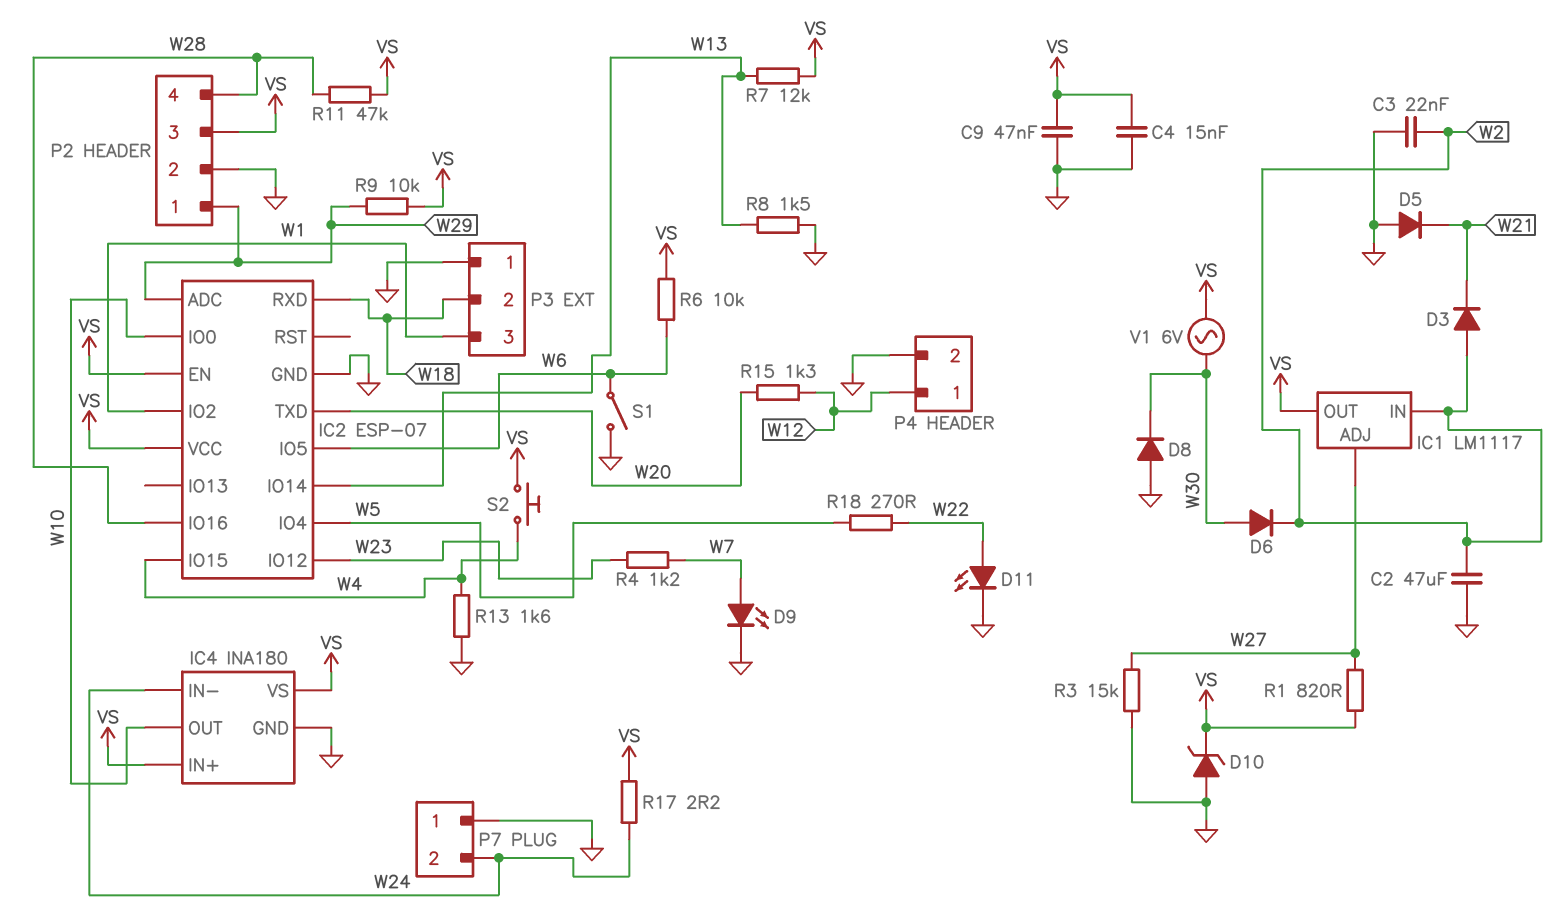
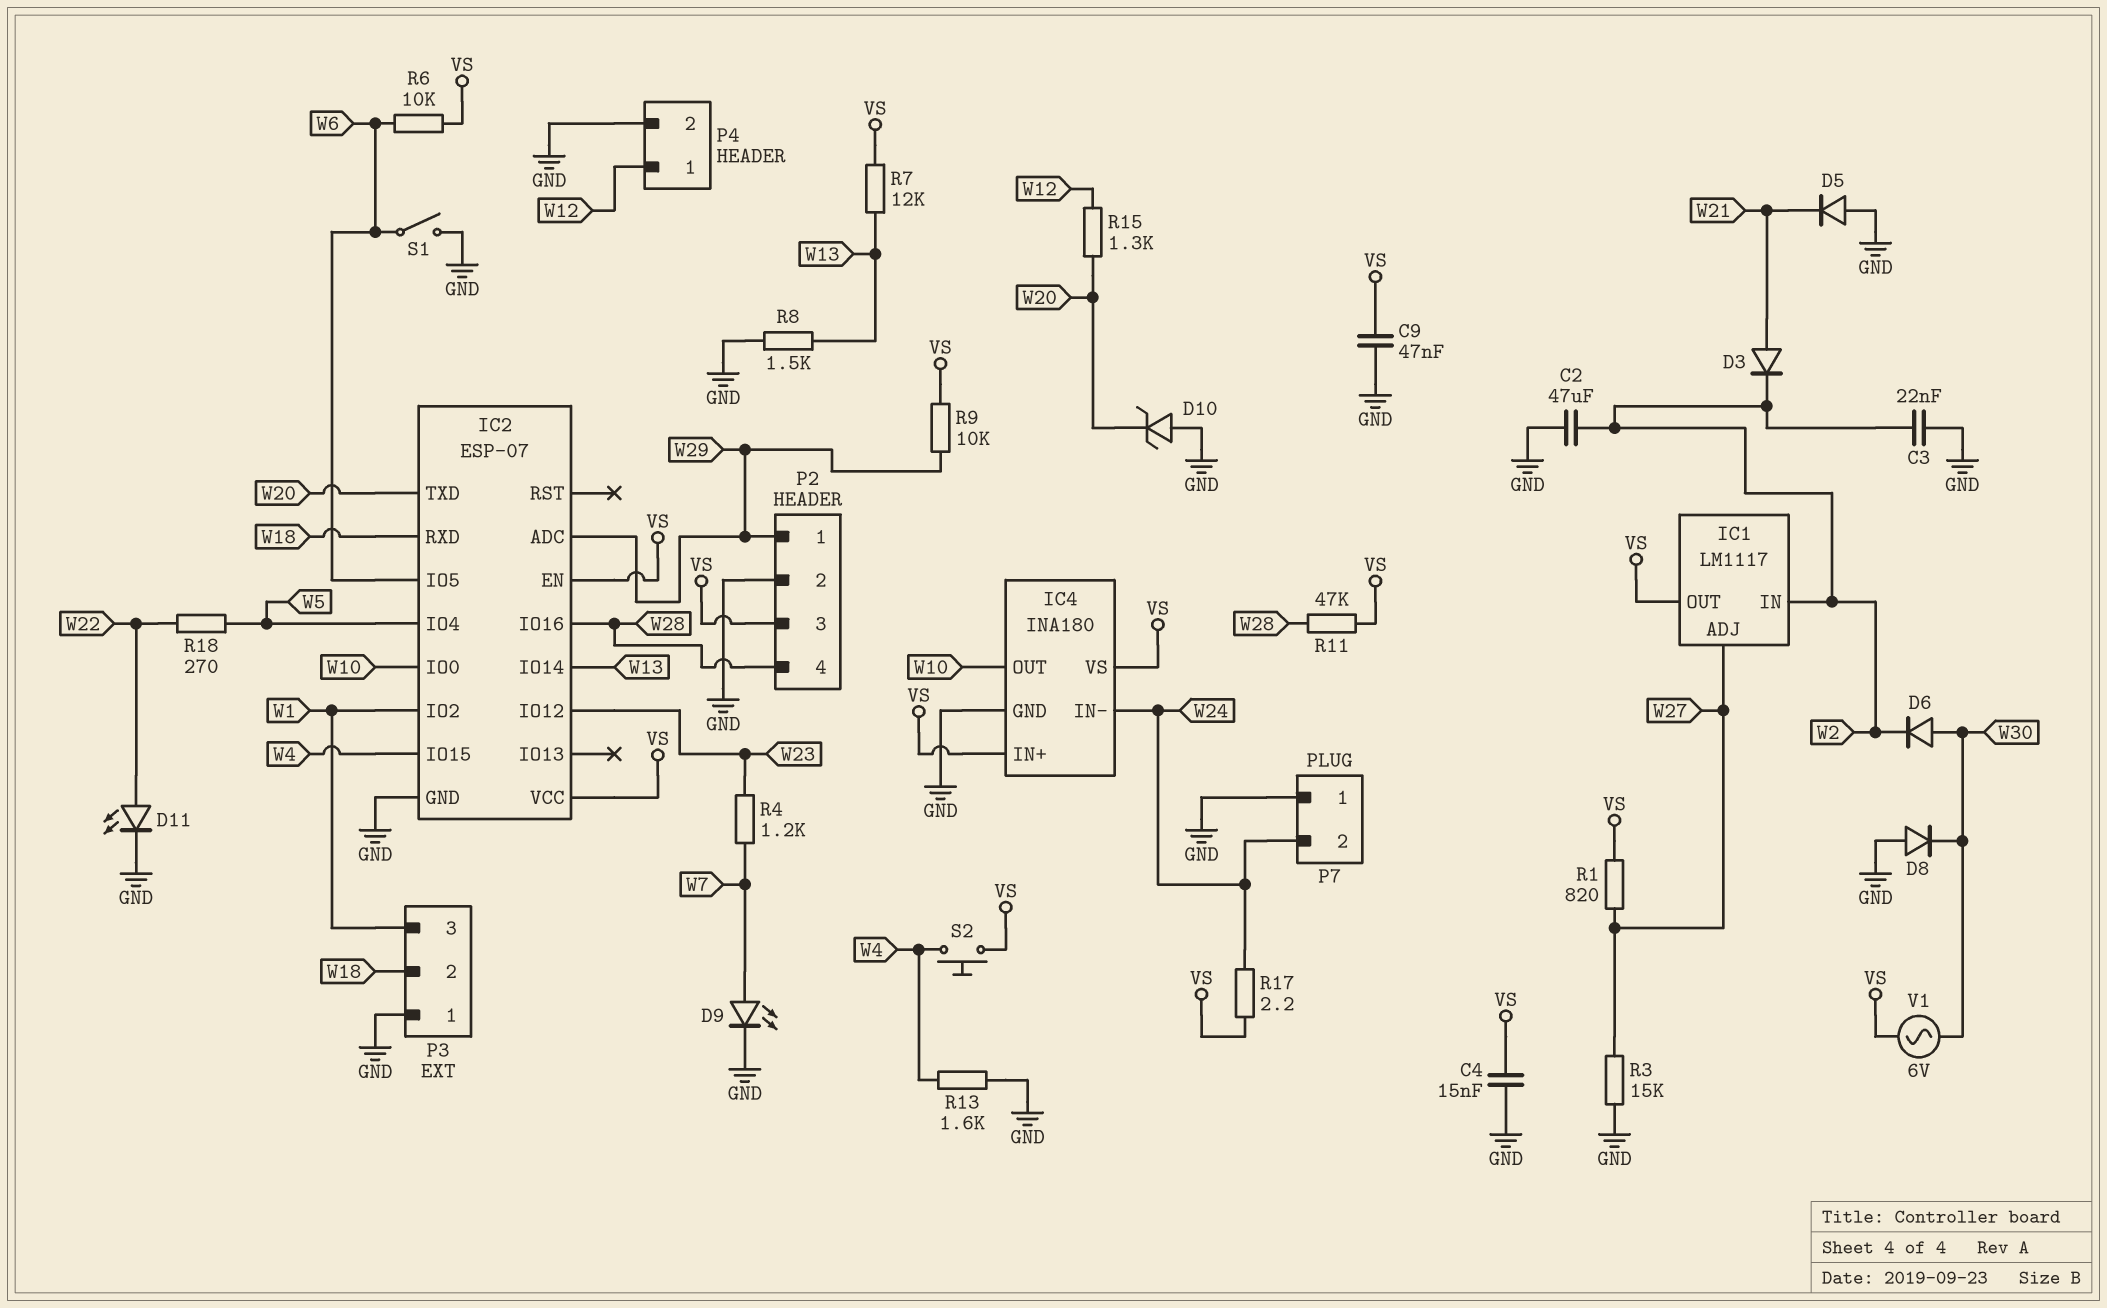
D3: diode (A W2, K W21) -> diode (A W21, K W2)
D10: zener (A GND, K VS) -> zener (A GND, K W20)

